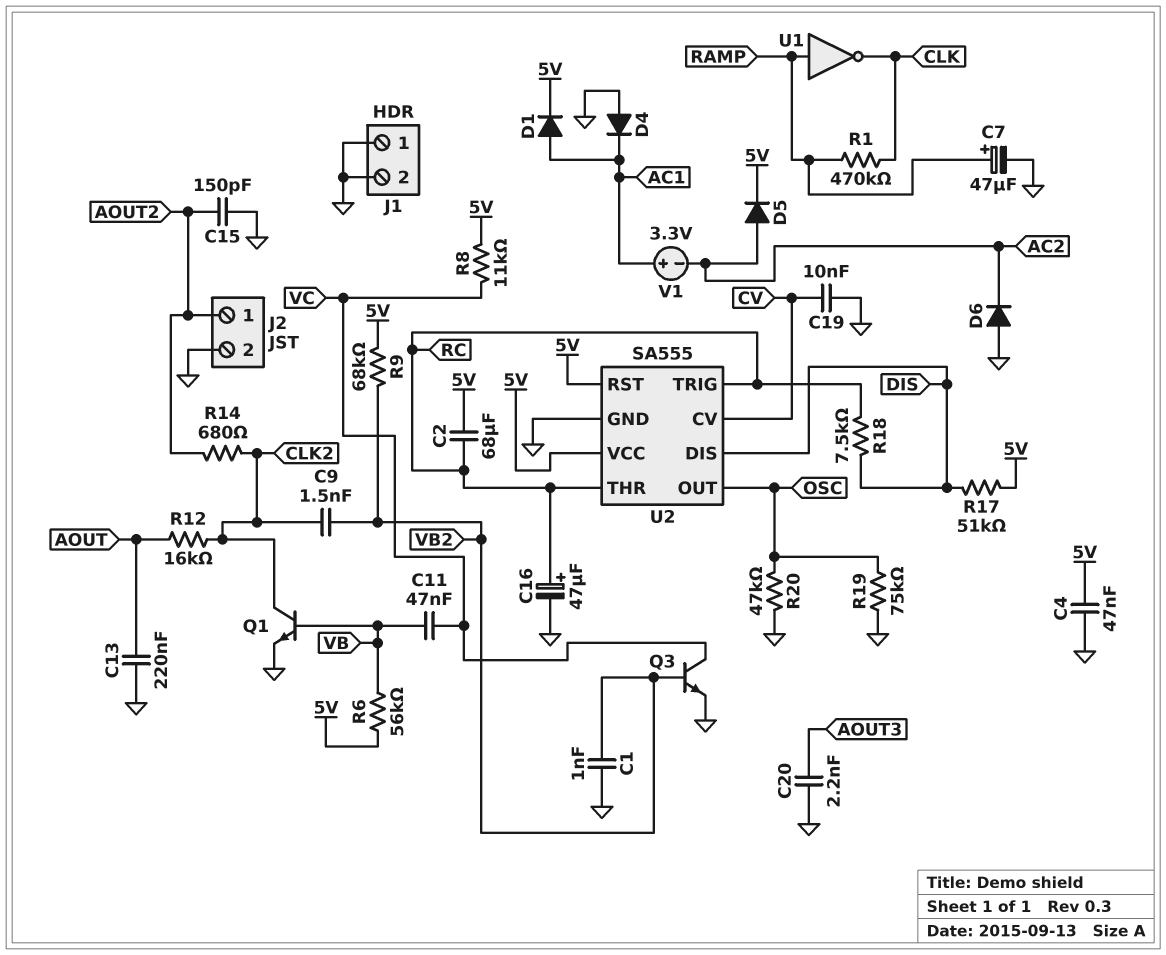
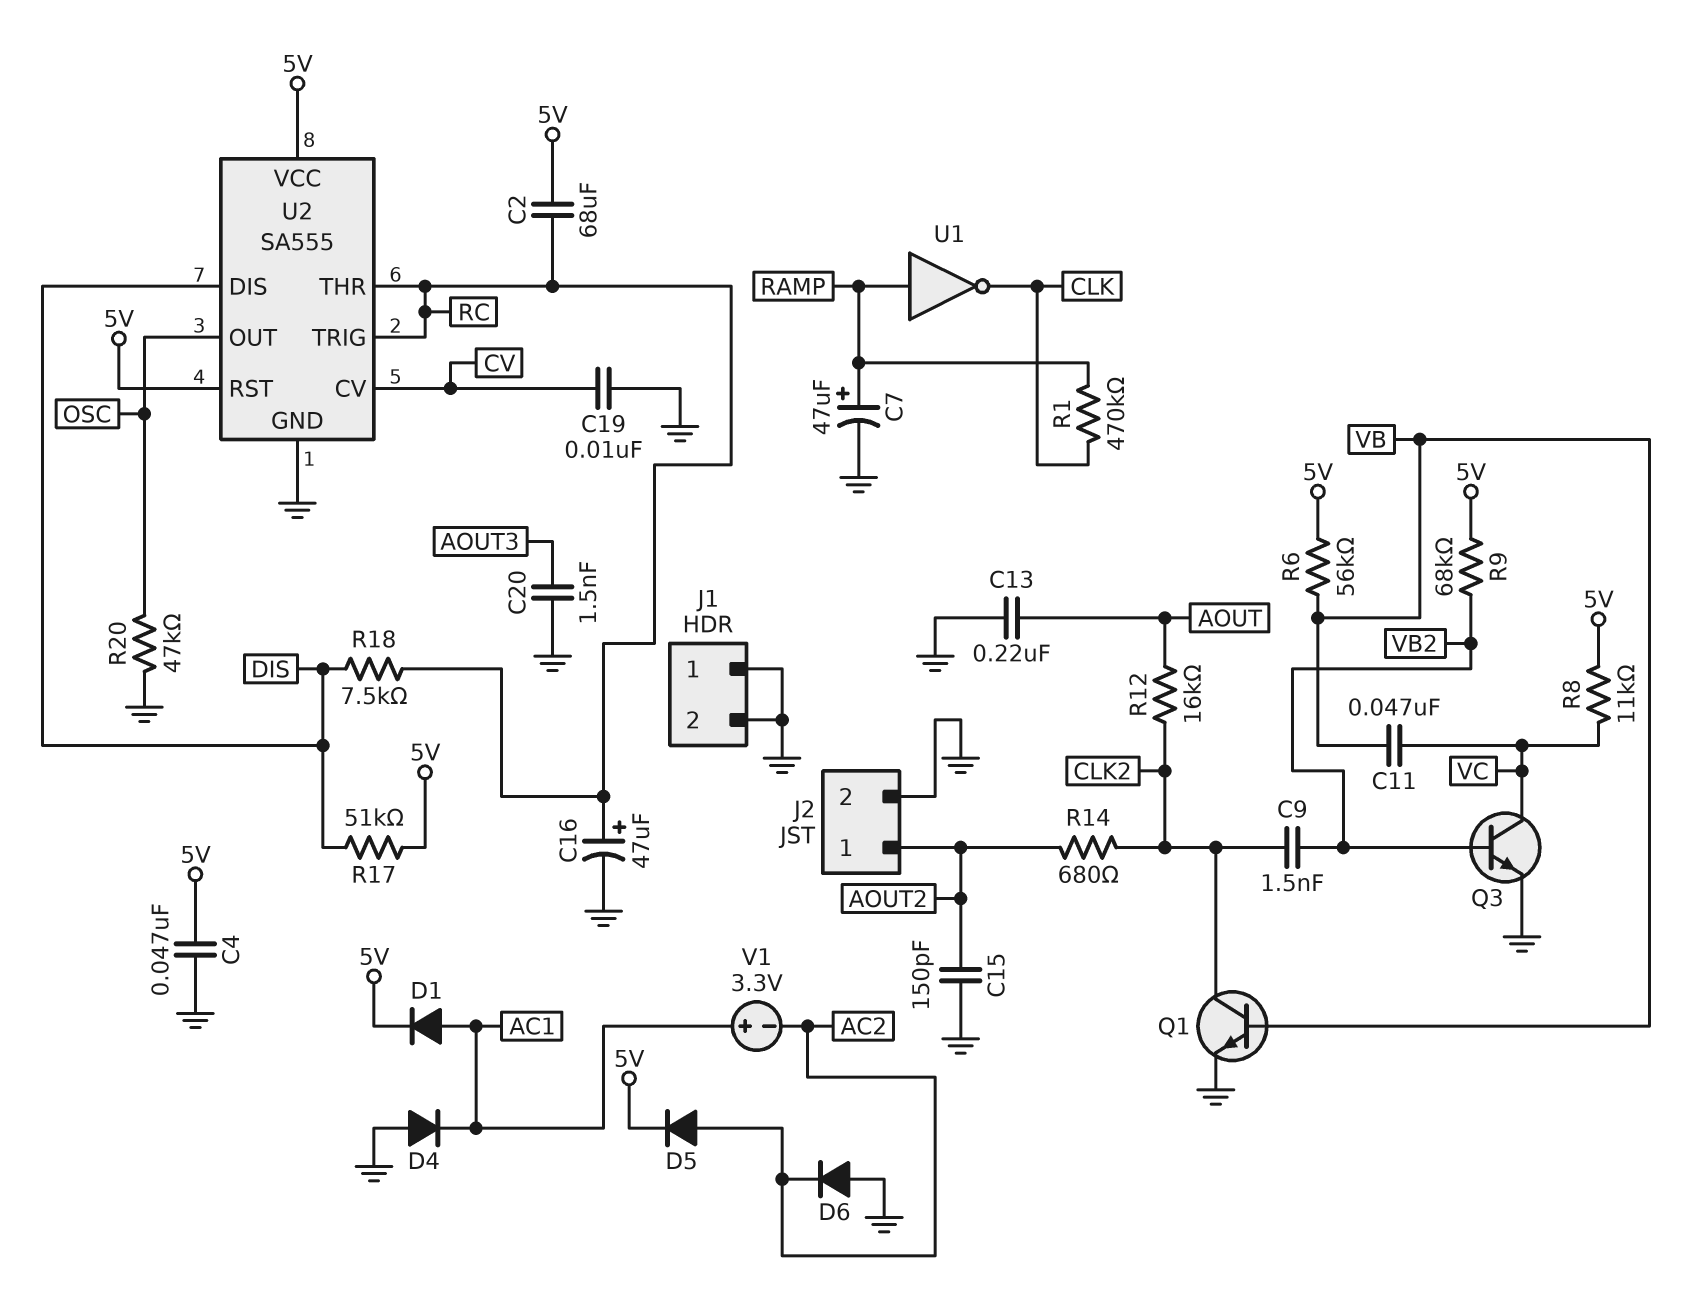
C1: 1nF (GND, VB2) -> none
C20: 2.2nF (AOUT3, GND) -> 1.5nF (AOUT3, GND)
R19: 75k (GND, OSC) -> none

